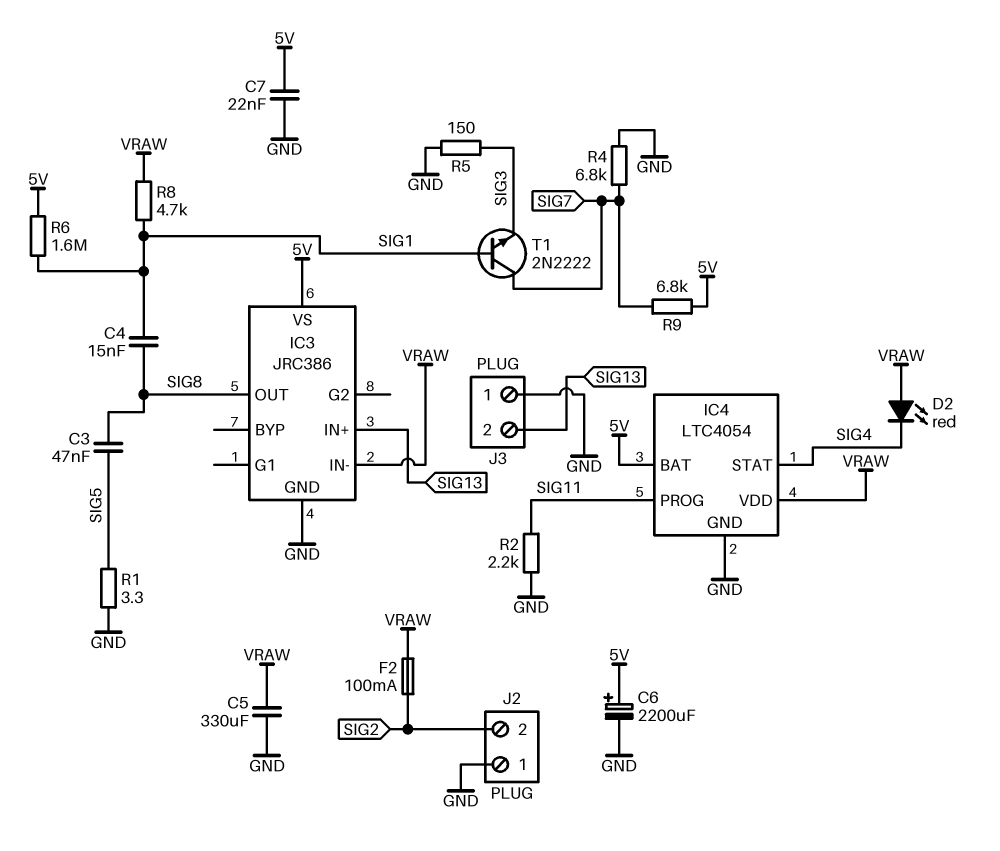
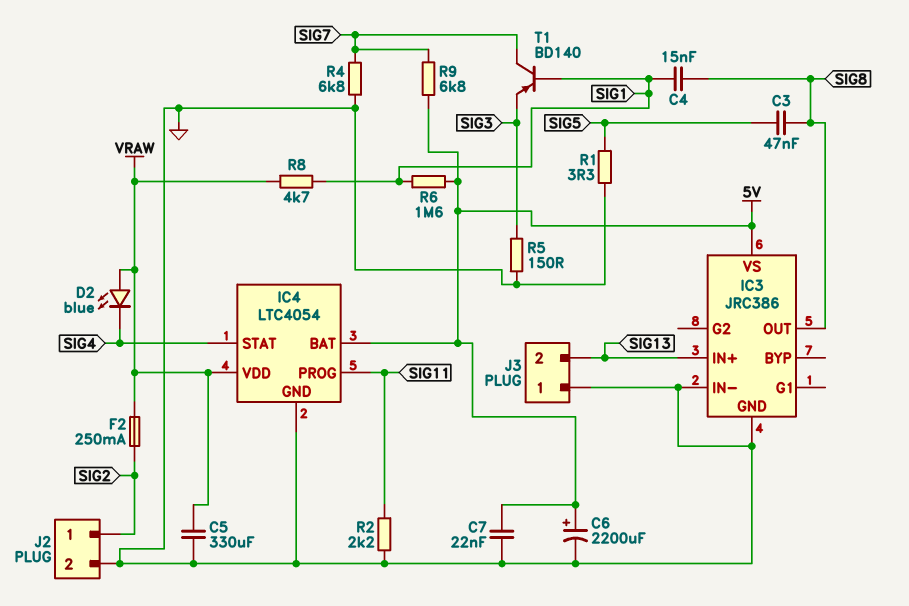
D2: LED red (A VRAW, K SIG4) -> LED blue (A VRAW, K SIG4)
F2: 100mA (SIG2, VRAW) -> 250mA (SIG2, VRAW)
IC3 pin IN-: VRAW -> GND
J2 pin 1: GND -> SIG2
J2 pin 2: SIG2 -> GND
T1: NPN 2N2222 (B SIG1, C SIG7, E SIG3) -> PNP BD140 (B SIG1, C SIG7, E SIG3)

